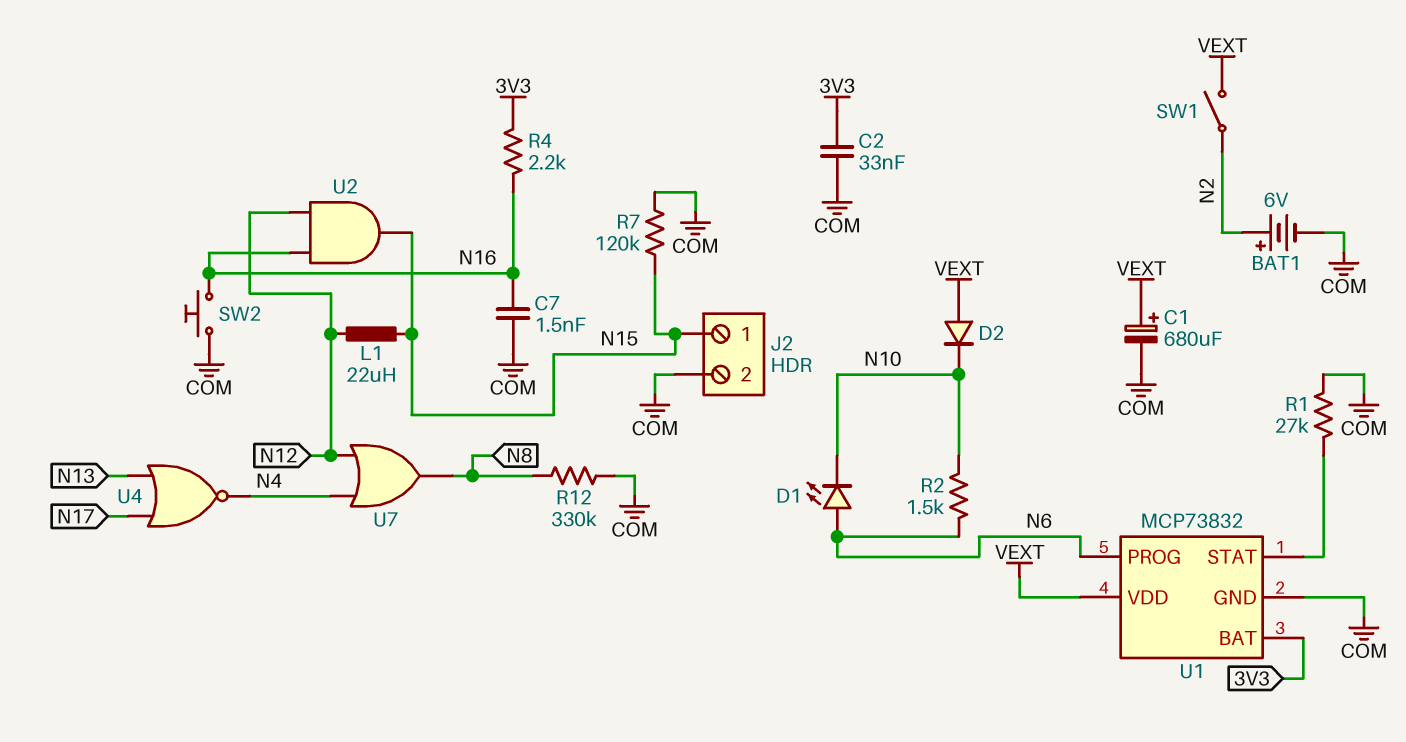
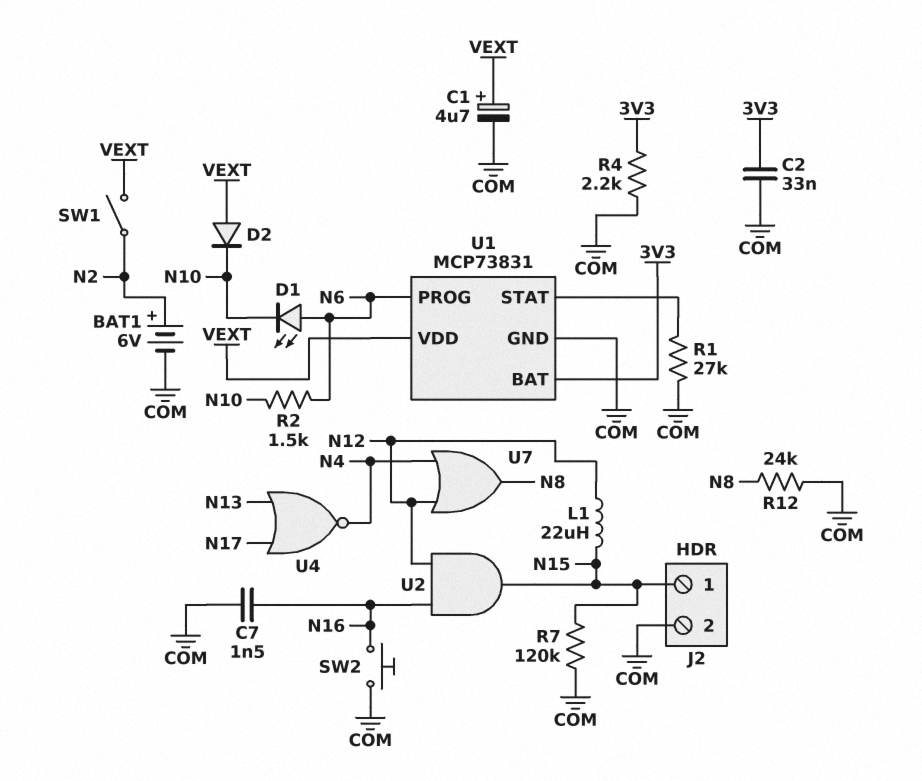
C1: 680uF (plus VEXT, minus COM) -> 4.7uF (plus VEXT, minus COM)
R4: 2.2k (3V3, N16) -> 2.2k (3V3, COM)
R12: 330k (COM, N8) -> 24k (COM, N8)
U1: MCP73832 -> MCP73831

